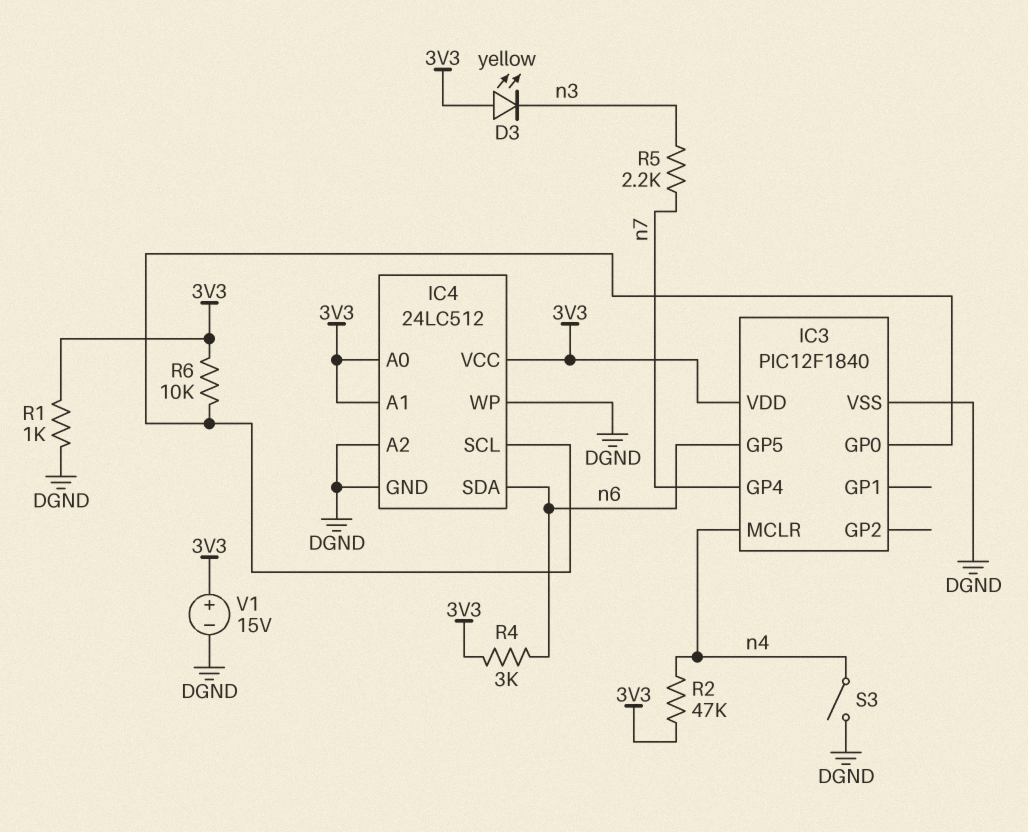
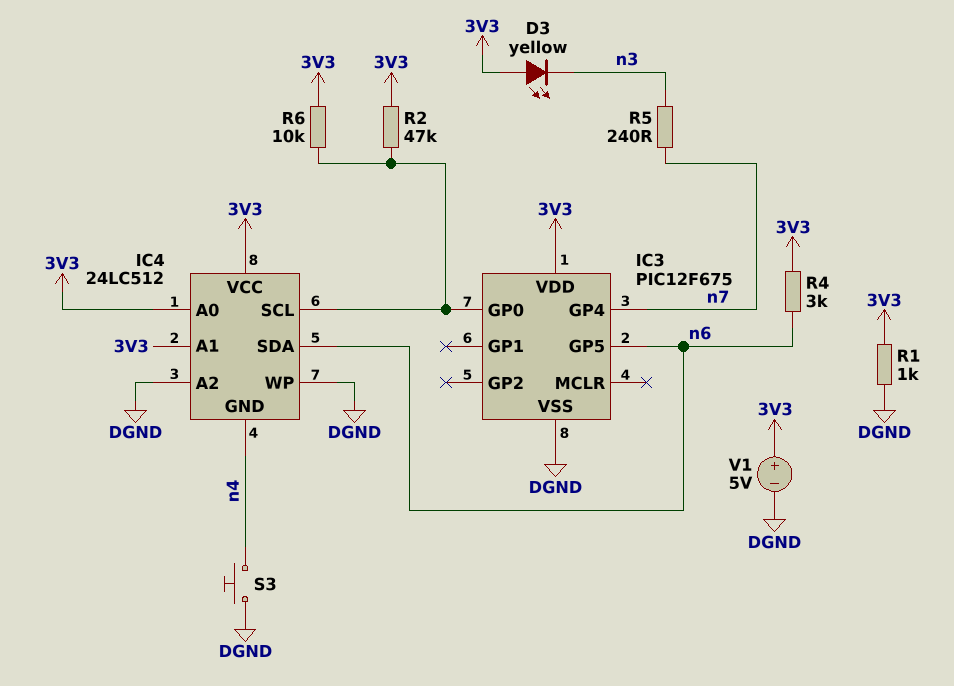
IC3: PIC12F1840 -> PIC12F675
IC3 pin MCLR: n4 -> none
IC4 pin GND: DGND -> n4
R2: 47k (3V3, n4) -> 47k (3V3, IC3/GP0)
R5: 2.2k (n3, n7) -> 240 (n3, n7)
S3: switch (DGND, n4) -> button (DGND, n4)
V1: 15V (plus 3V3, minus DGND) -> 5V (plus 3V3, minus DGND)

